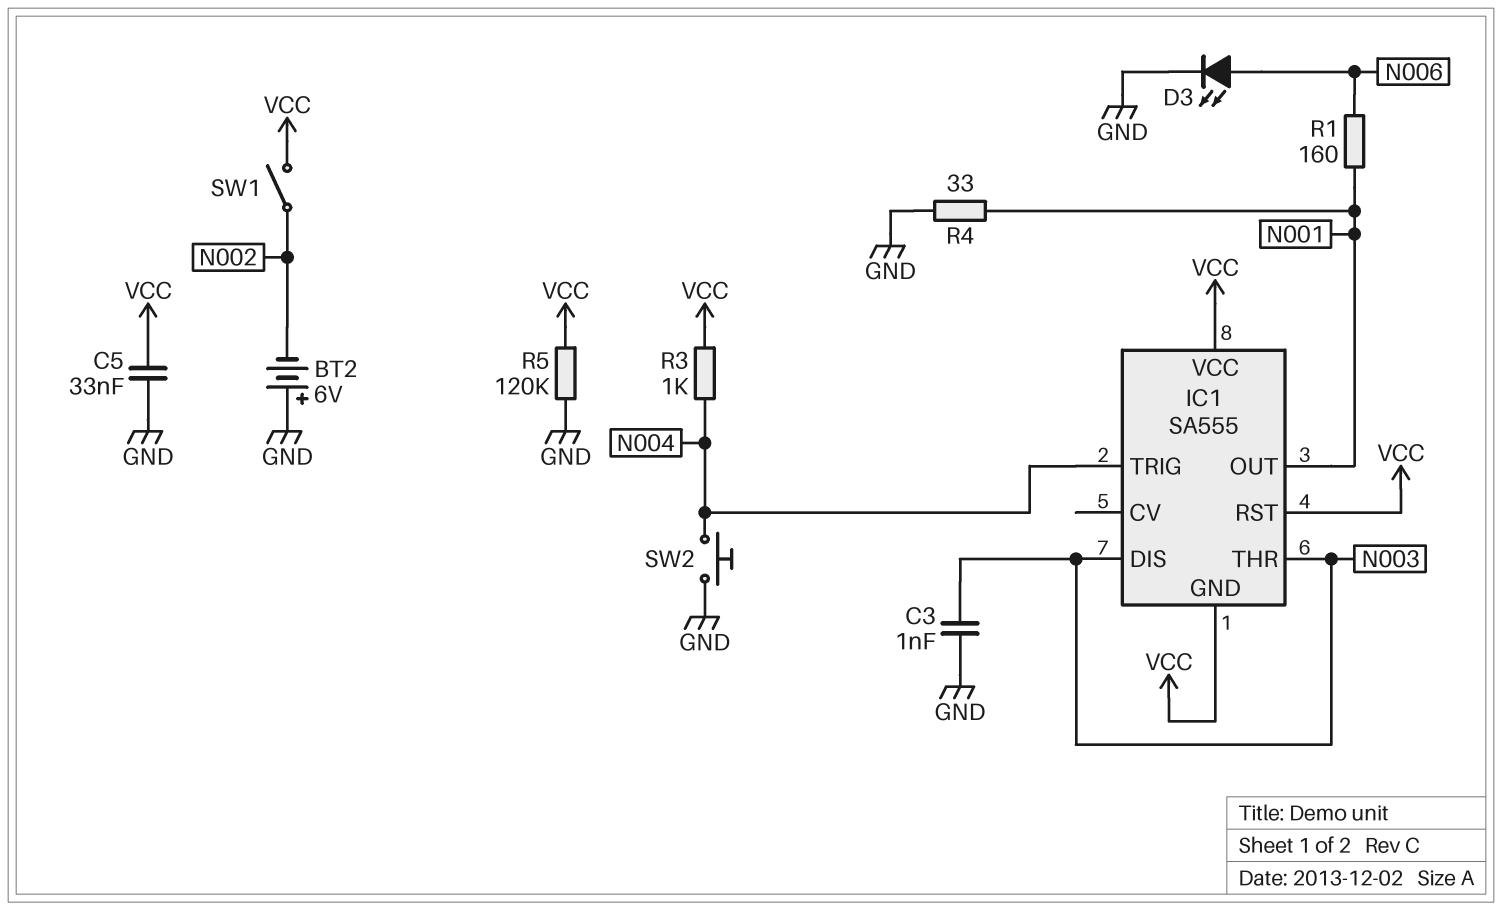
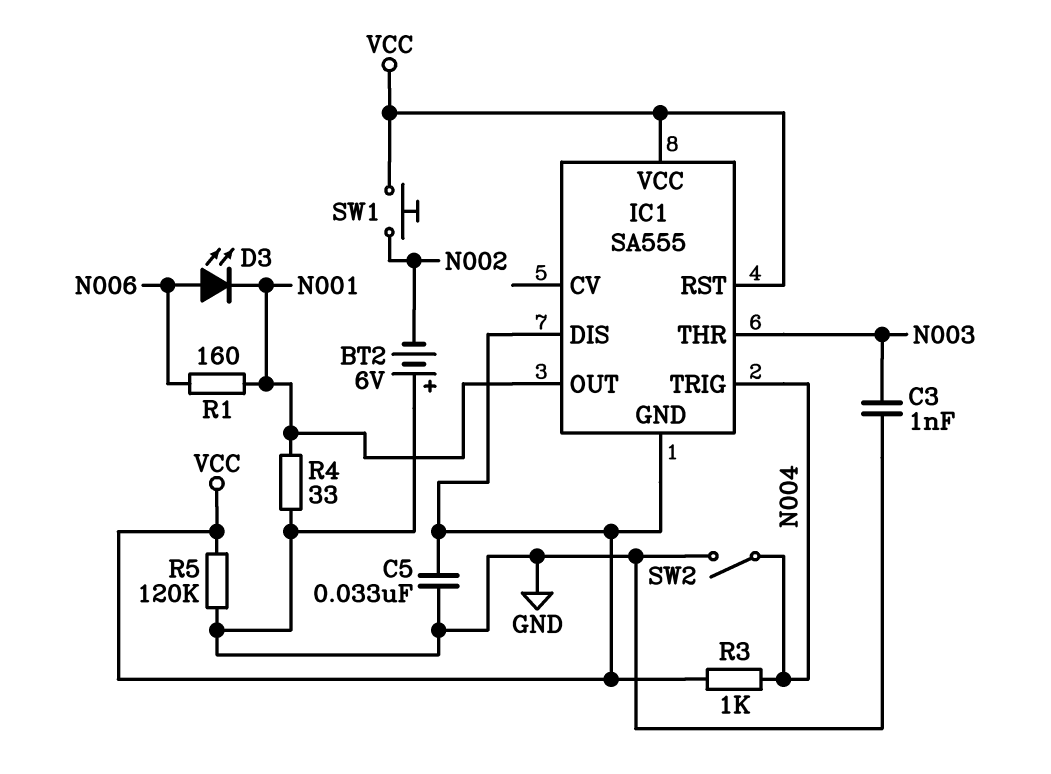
D3: LED (A N006, K GND) -> LED (A N006, K N001)
IC1 pin DIS: N003 -> VCC
SW1: switch (N002, VCC) -> button (N002, VCC)
SW2: button (GND, N004) -> switch (GND, N004)

